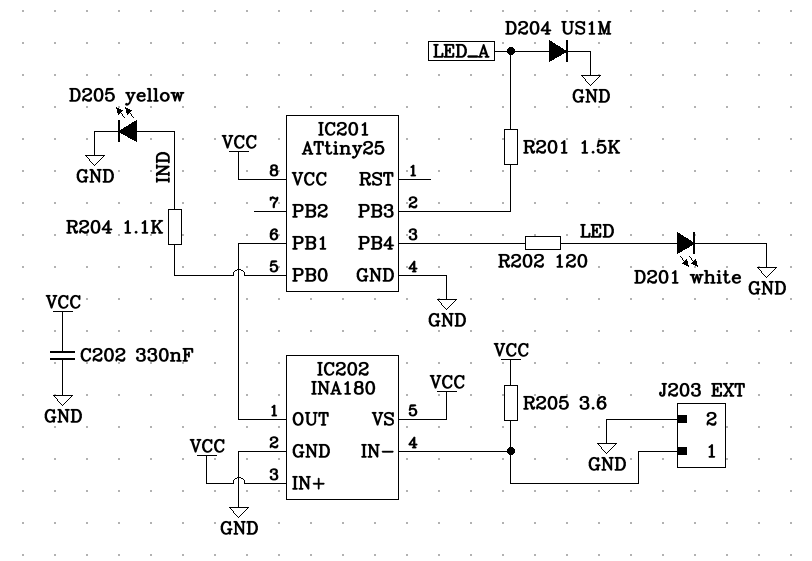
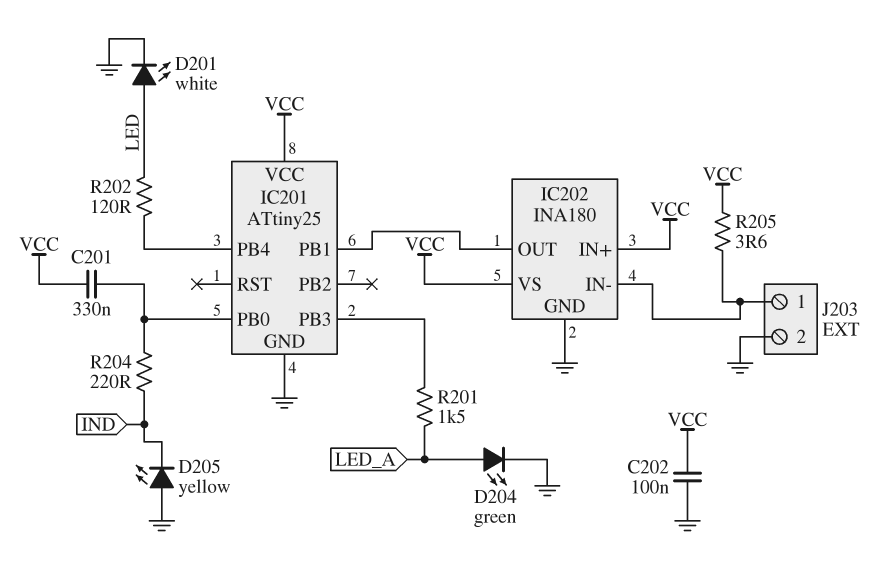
C201: none -> 330nF (IC201/PB0, VCC)
C202: 330nF (GND, VCC) -> 100nF (GND, VCC)
D204: diode US1M (A LED_A, K GND) -> LED green (A LED_A, K GND)
D205: LED yellow (A IND, K GND) -> LED yellow (A GND, K IND)
R204: 1.1k (IC201/PB0, IND) -> 220 (IC201/PB0, IND)

